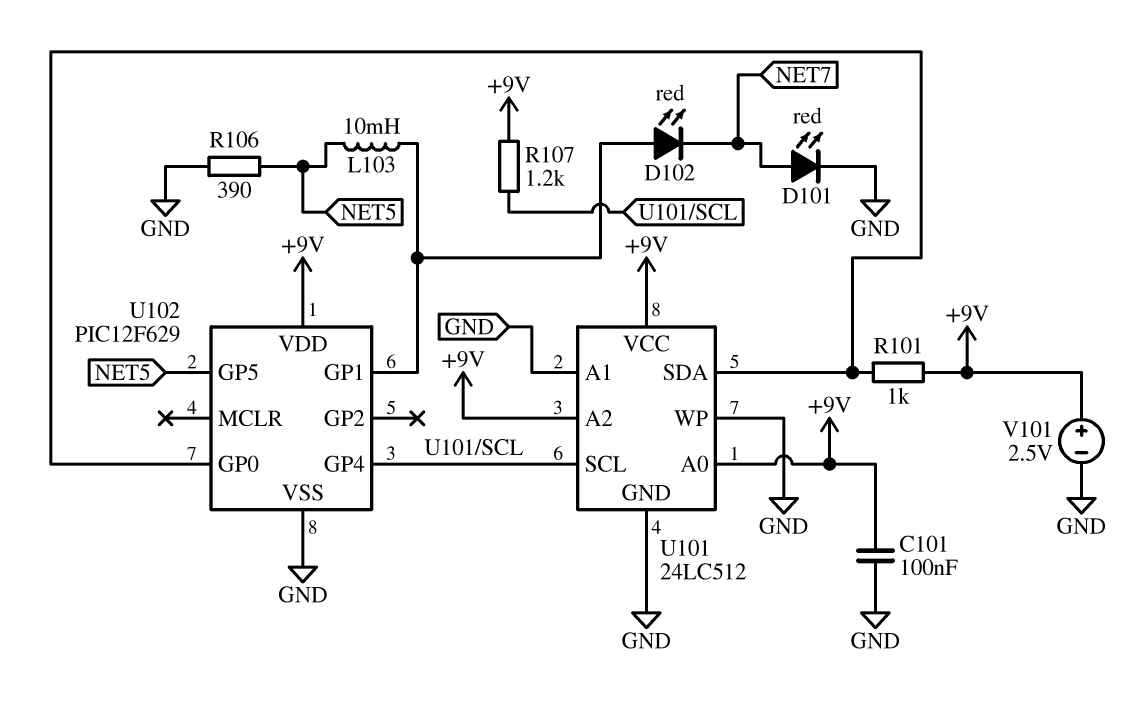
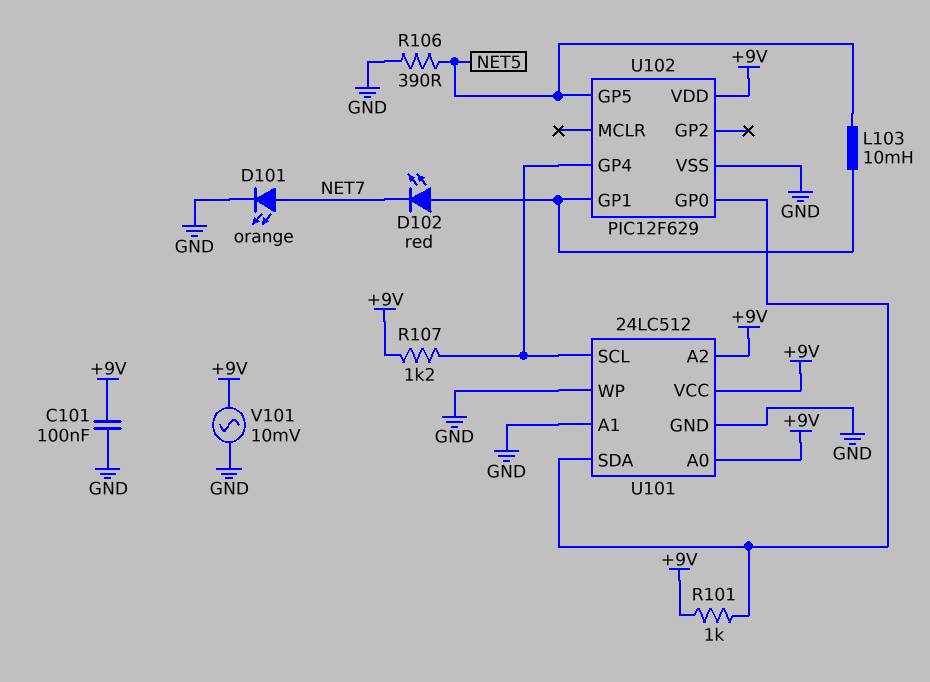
D101: LED red (A NET7, K GND) -> LED orange (A NET7, K GND)
V101: 2.5V (plus +9V, minus GND) -> AC 10mV (+9V, GND)

